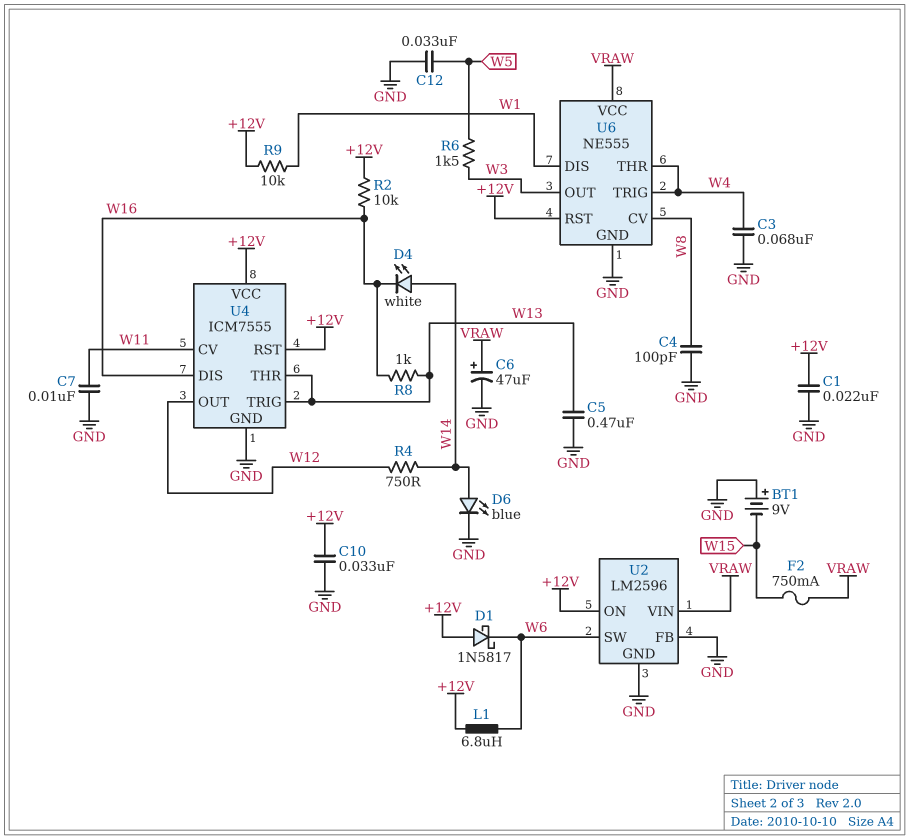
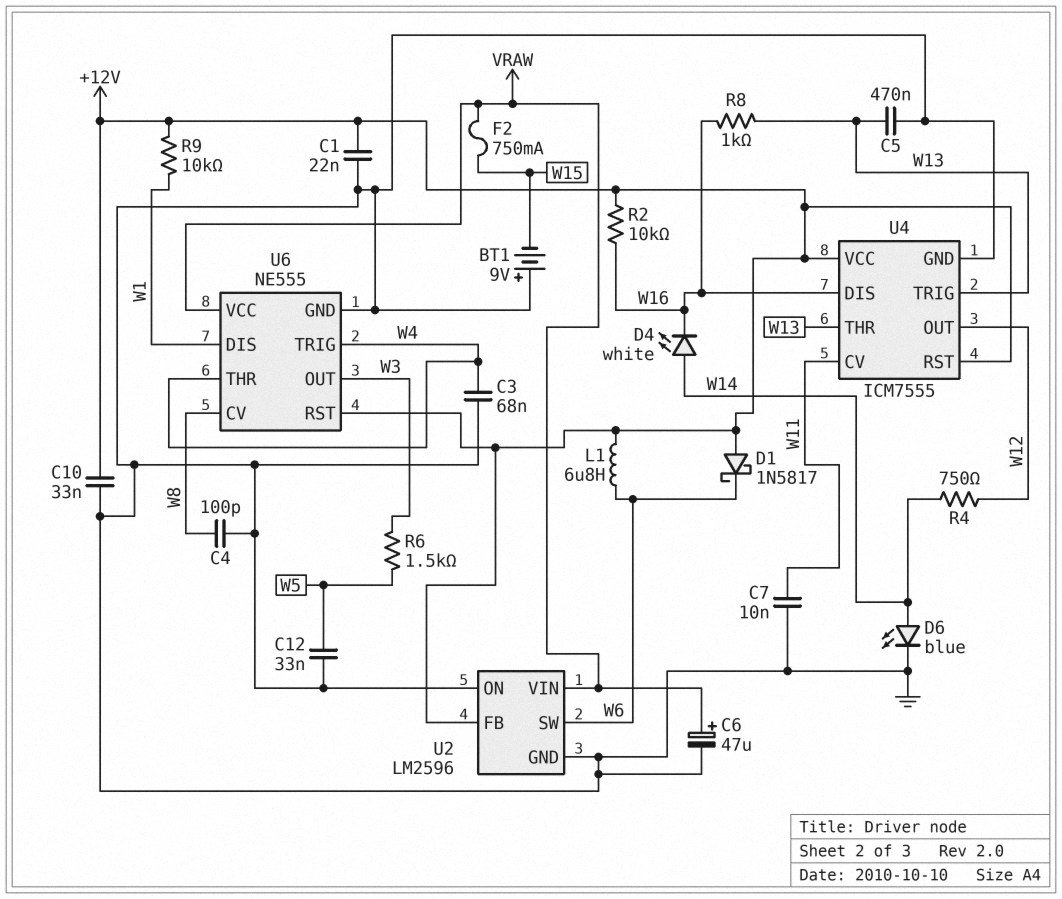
U2 pin FB: GND -> +12V
U2 pin ON: +12V -> GND

